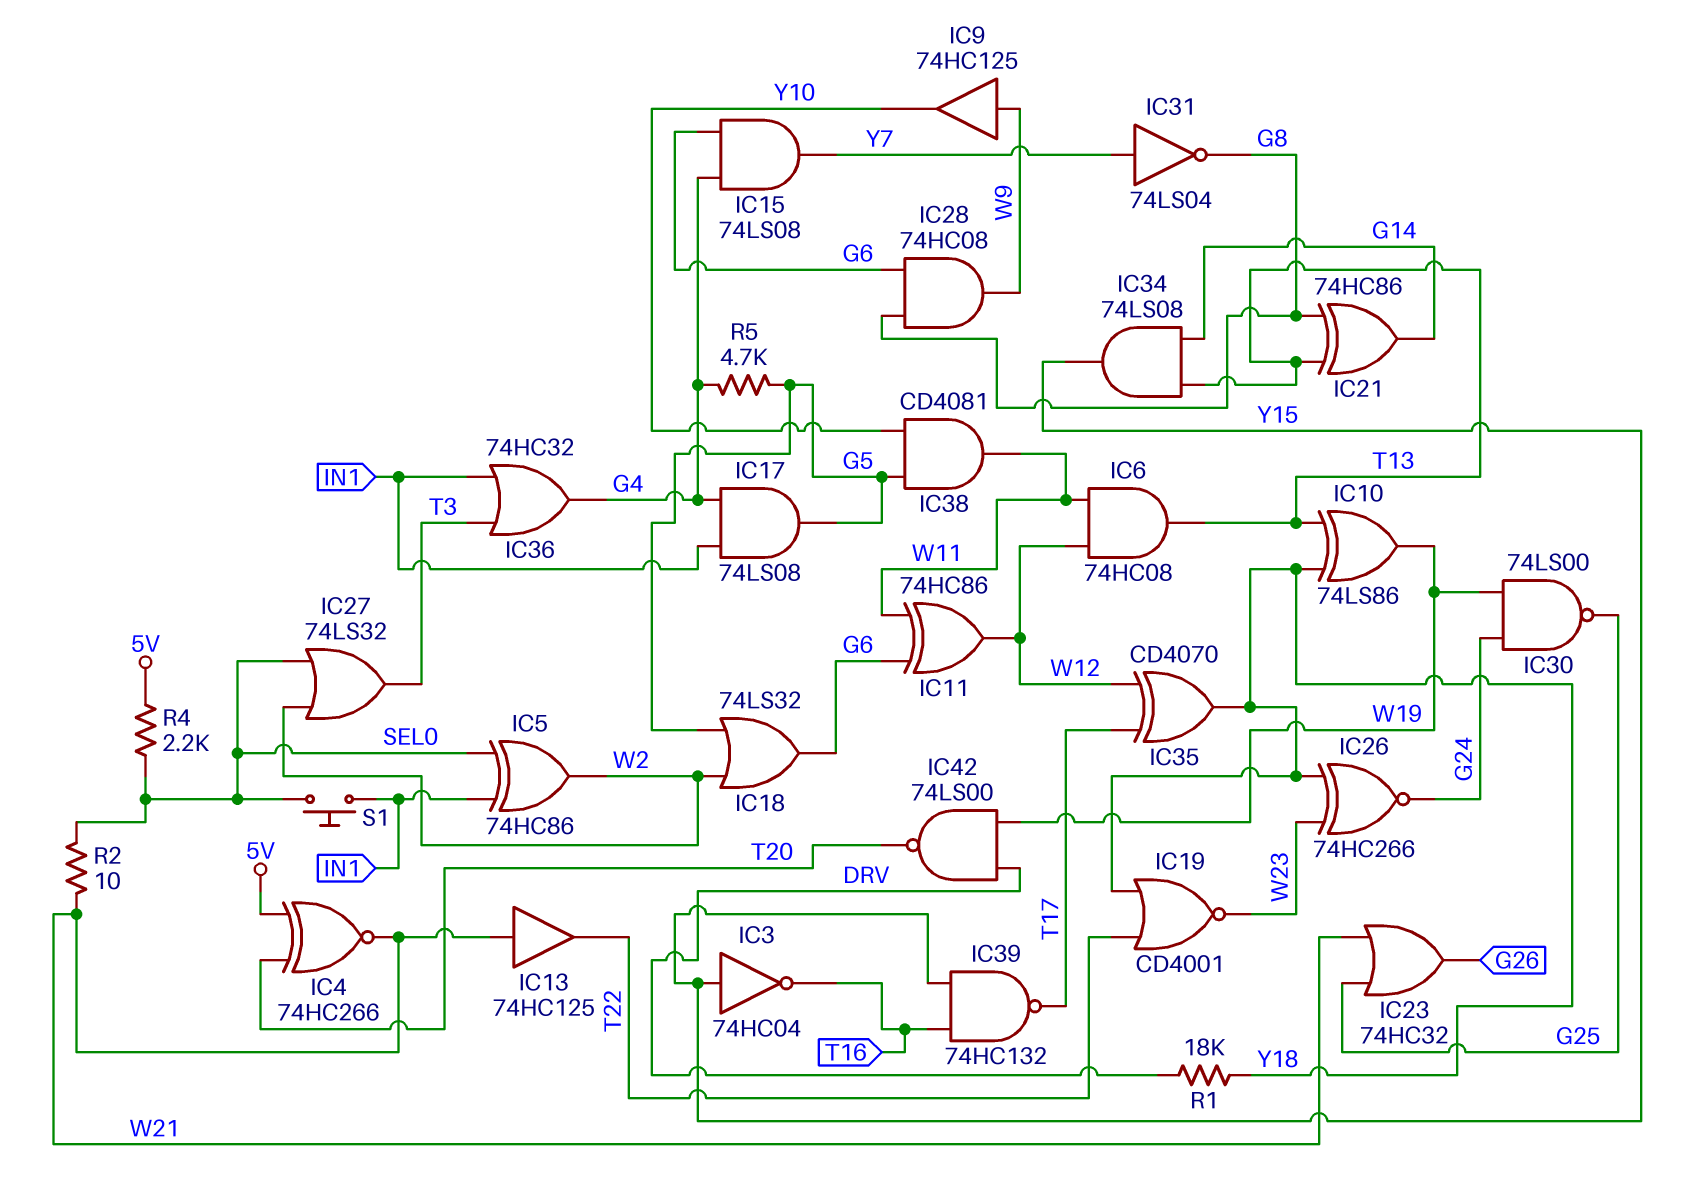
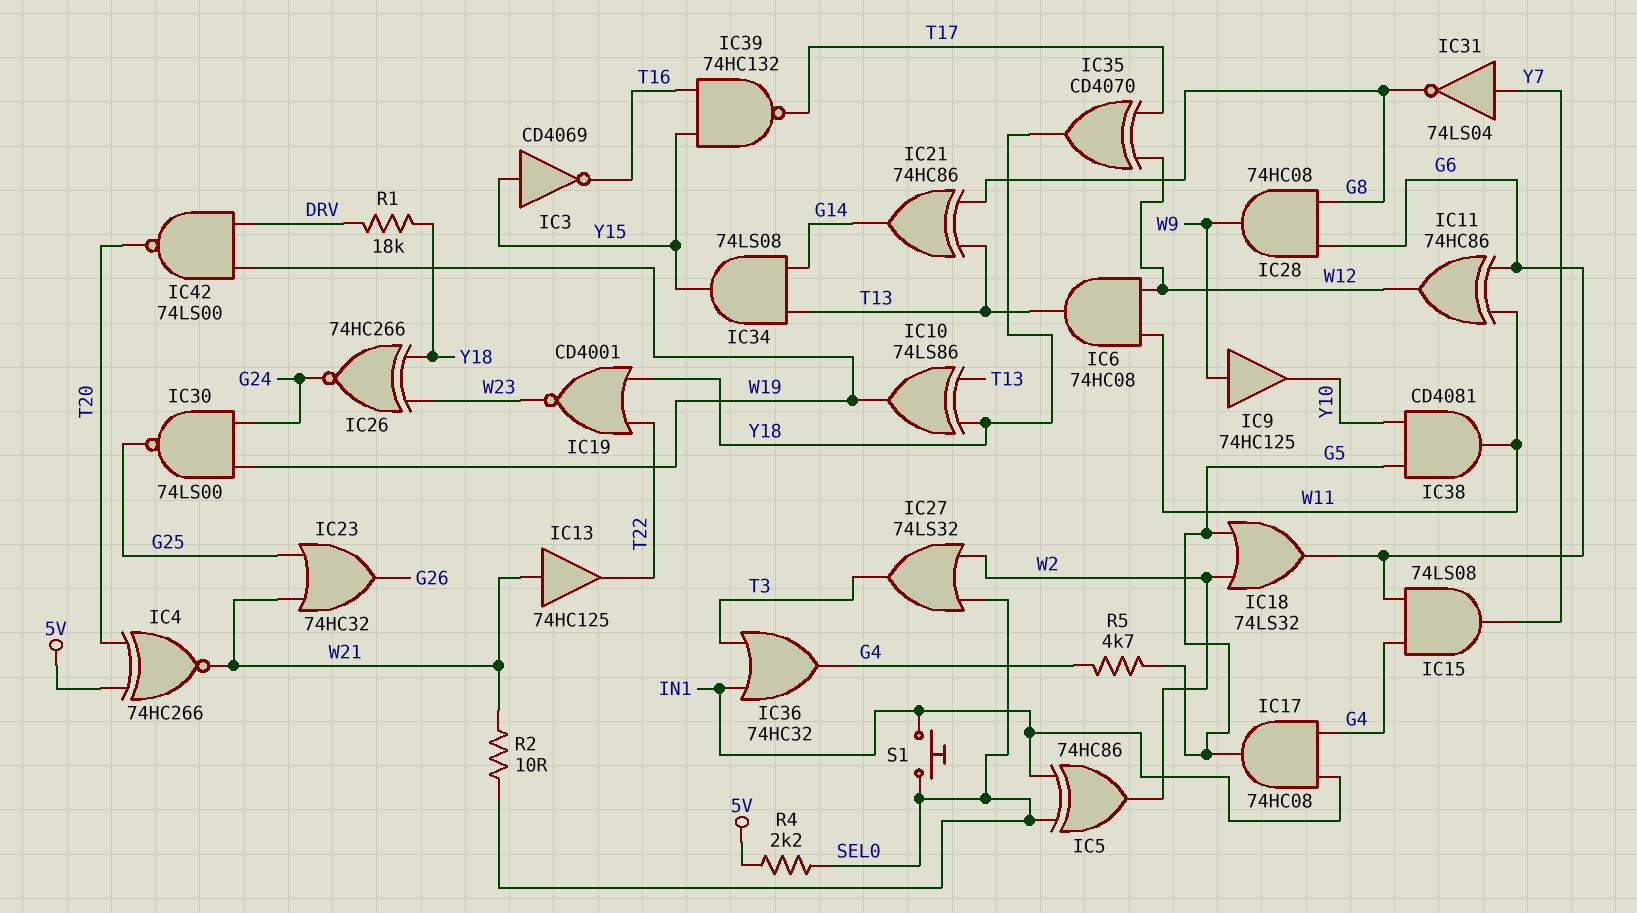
IC3: NOT 74HC04 (in Y15, out T16) -> NOT CD4069 (in Y15, out T16)
IC17: AND 74LS08 (in G4, in IN1, out G5) -> AND 74HC08 (in G4, in IN1, out G5)

